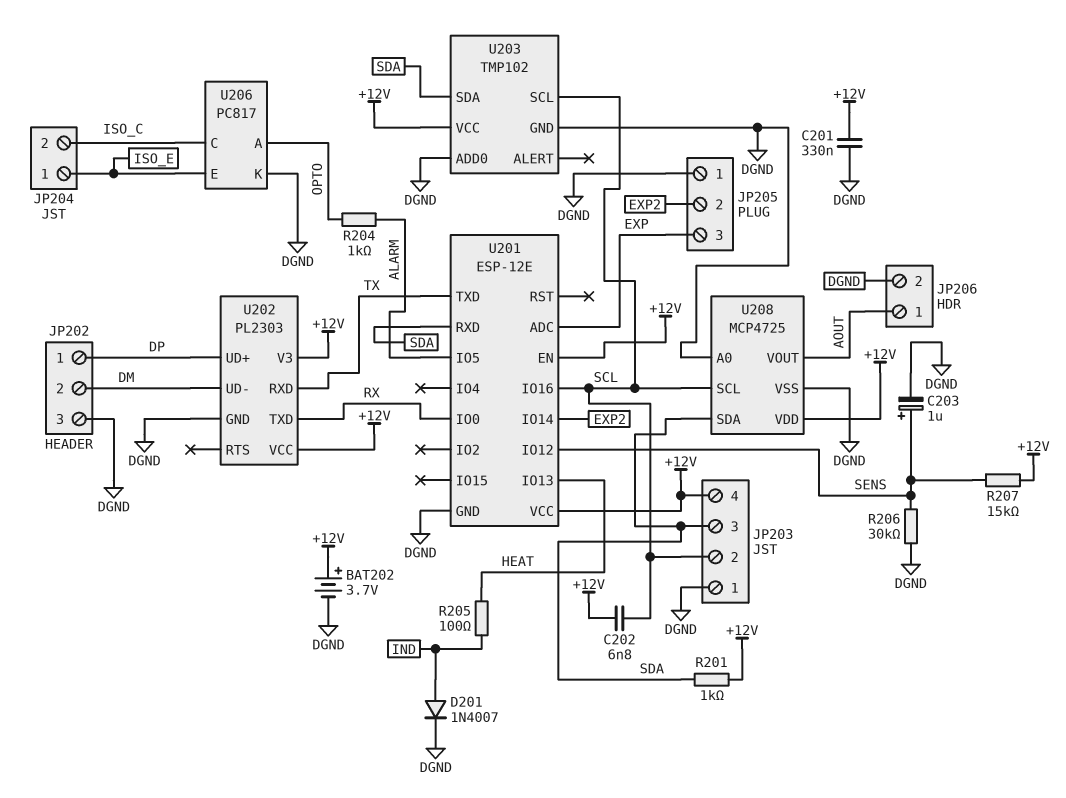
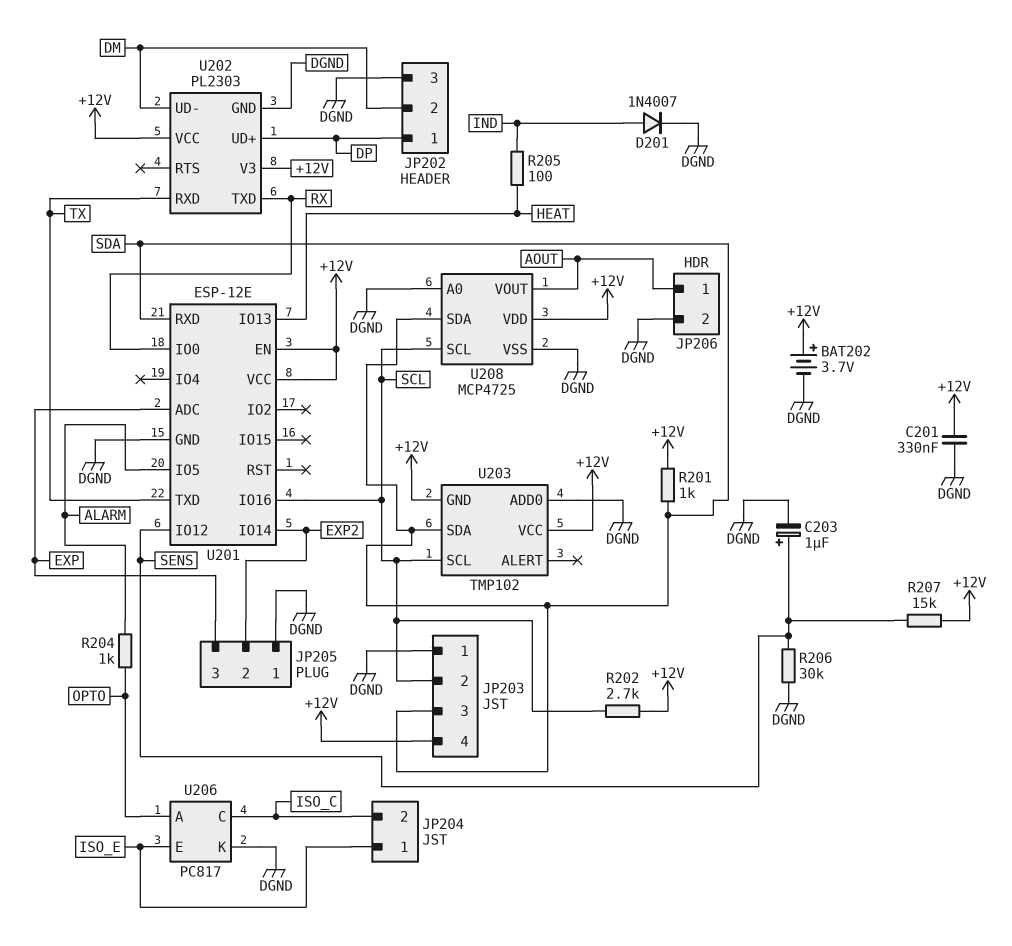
C202: 6.8nF (+12V, SCL) -> none
R202: none -> 2.7k (+12V, SCL)
U203 pin GND: DGND -> +12V

